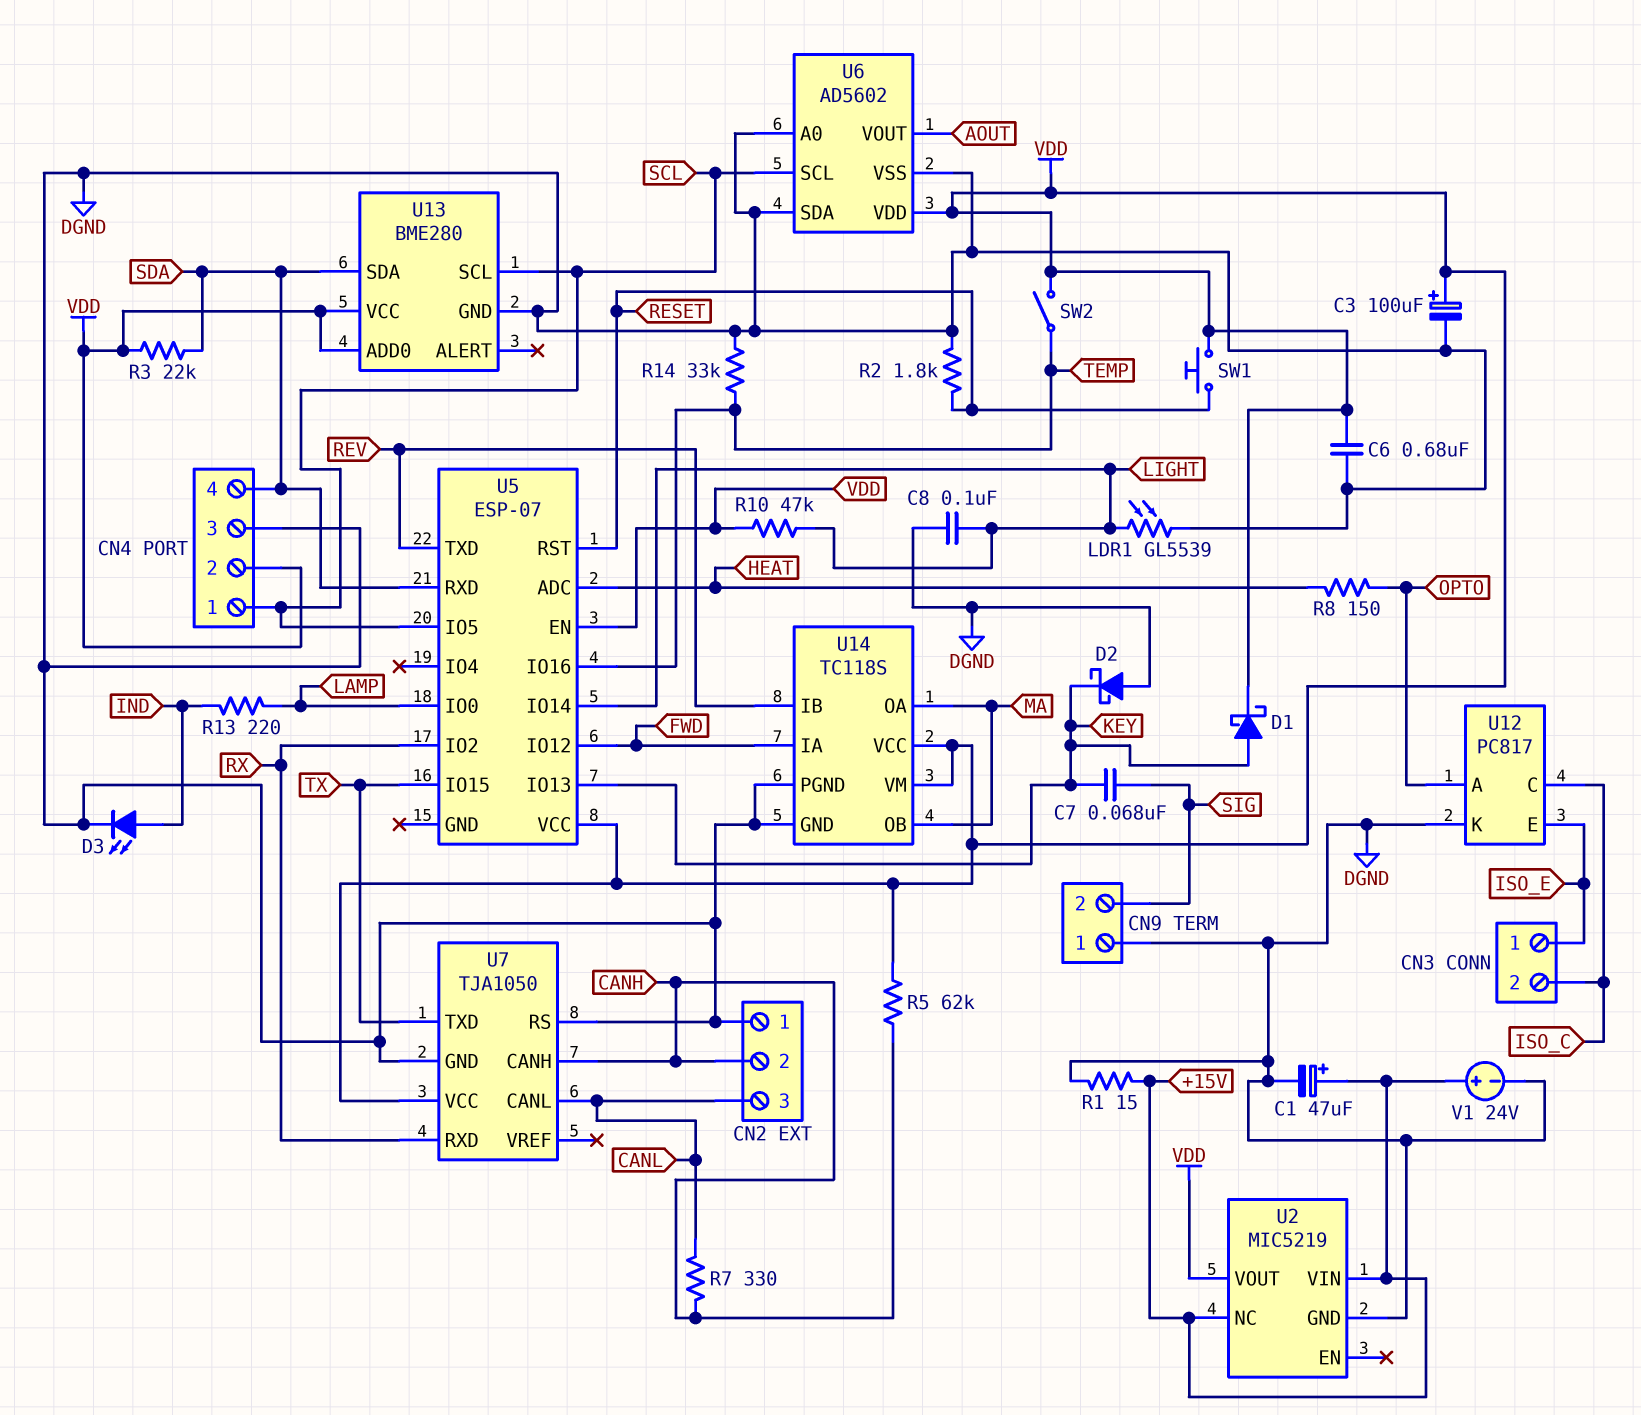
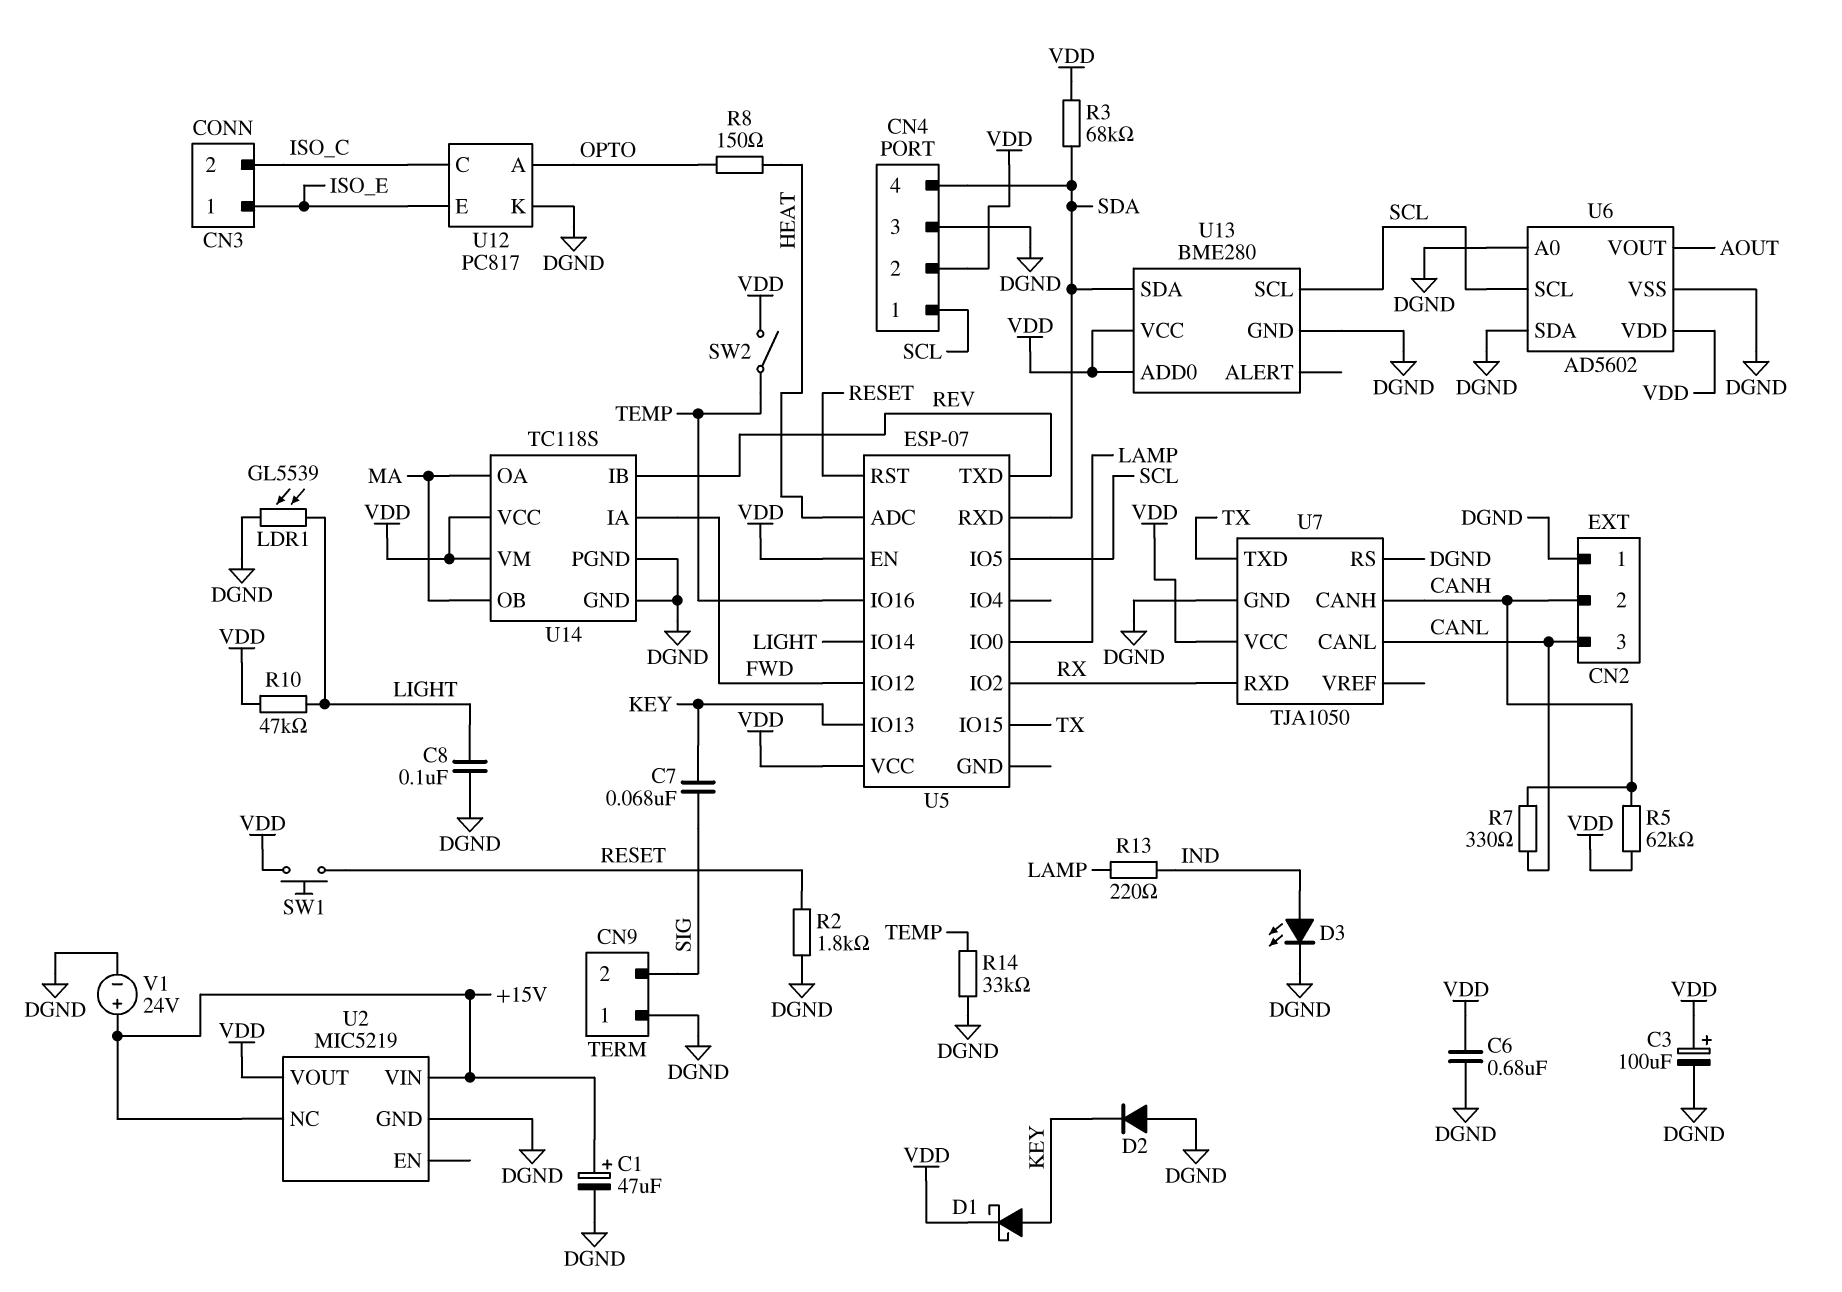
D2: schottky (A DGND, K KEY) -> diode (A DGND, K KEY)
R1: 15 (+15V, DGND) -> none
R3: 22k (SDA, VDD) -> 68k (SDA, VDD)

